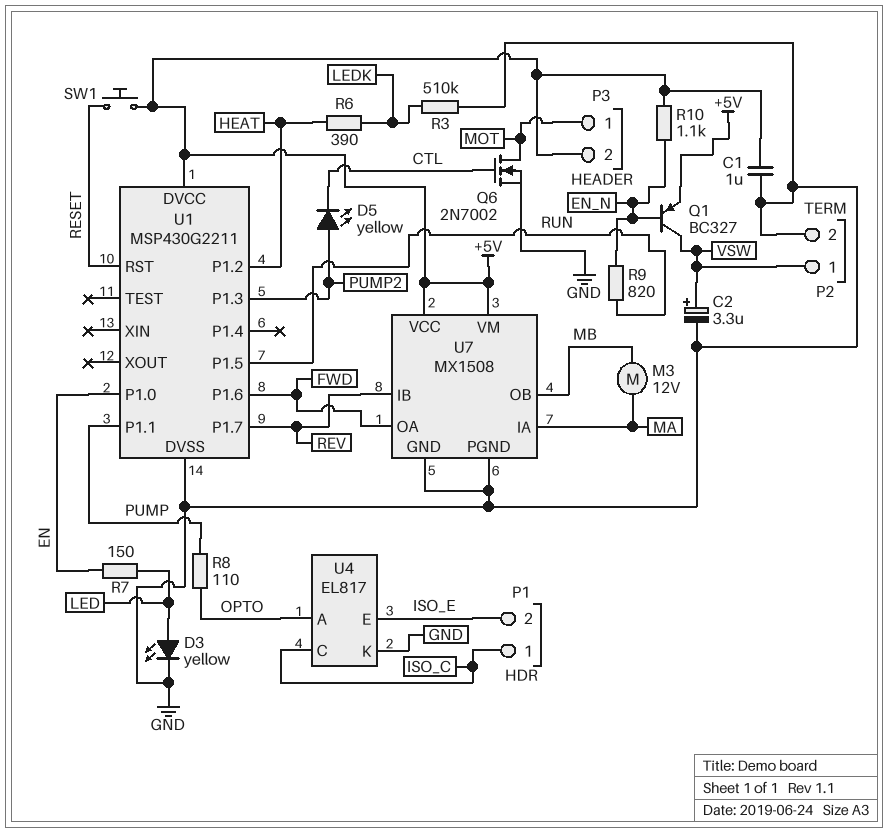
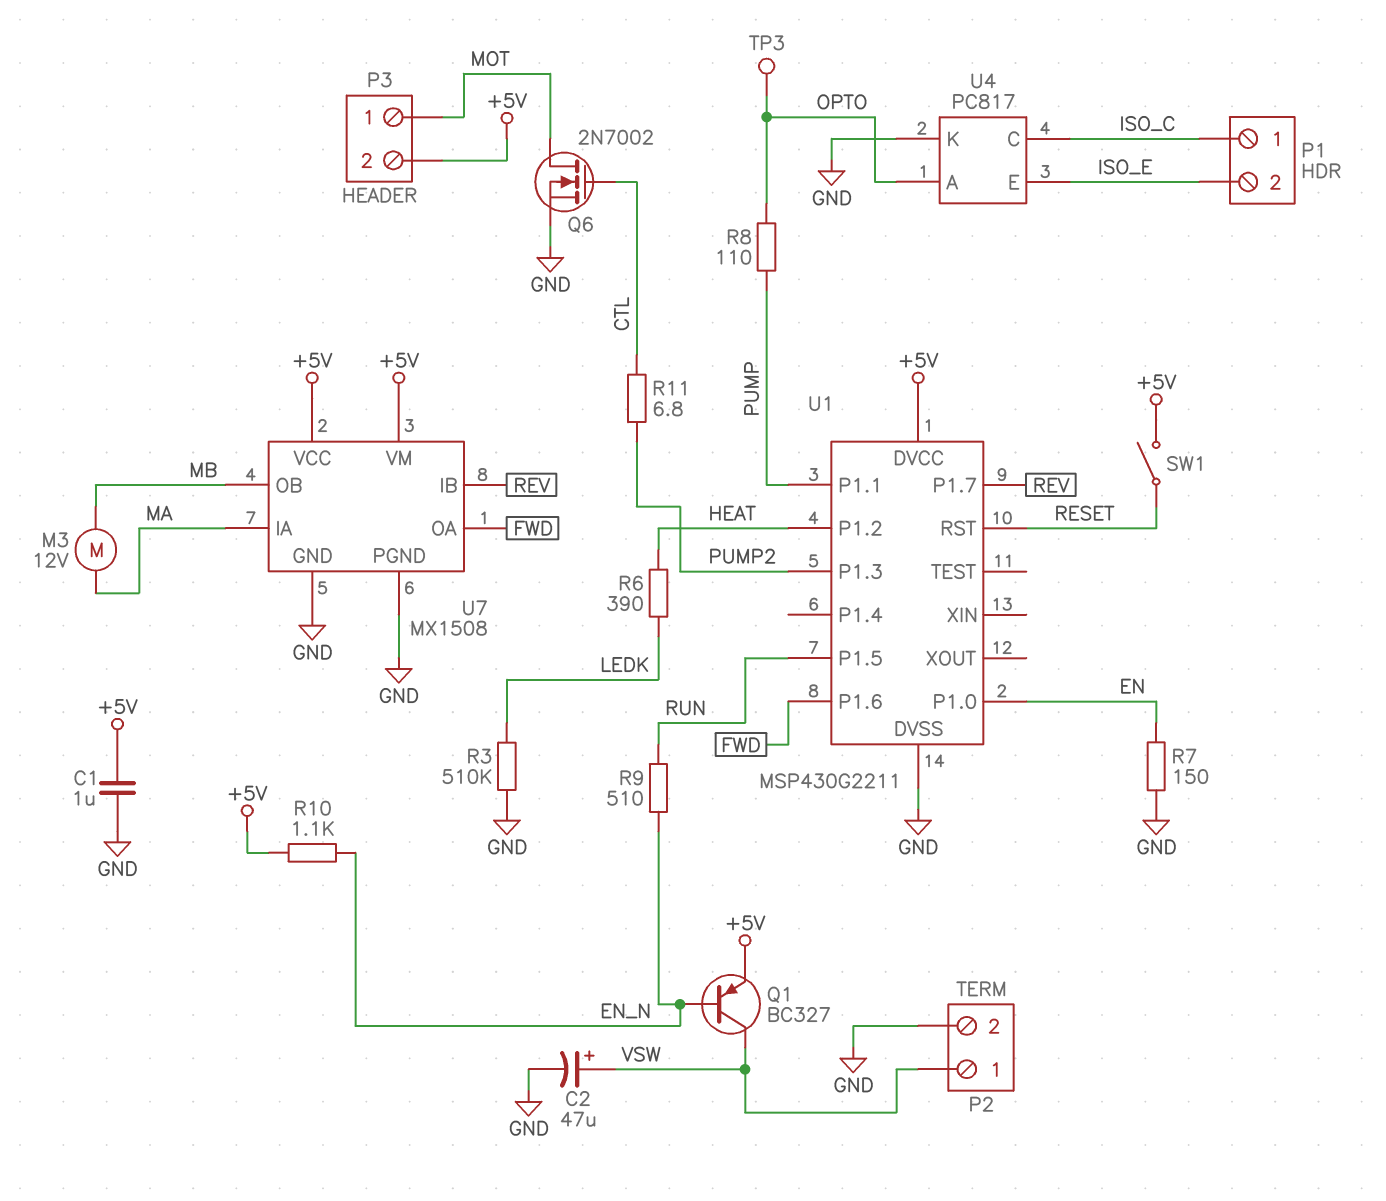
C2: 3.3uF (plus VSW, minus GND) -> 47uF (plus VSW, minus GND)
D3: LED yellow (A LED, K GND) -> none
D5: LED yellow (A PUMP2, K CTL) -> none
R7: 150 (EN, LED) -> 150 (EN, GND)
R9: 820 (EN_N, RUN) -> 510 (EN_N, RUN)
R11: none -> 6.8 (CTL, PUMP2)
SW1: button (+5V, RESET) -> switch (+5V, RESET)
TP3: none -> test point (OPTO)
U4: EL817 -> PC817

